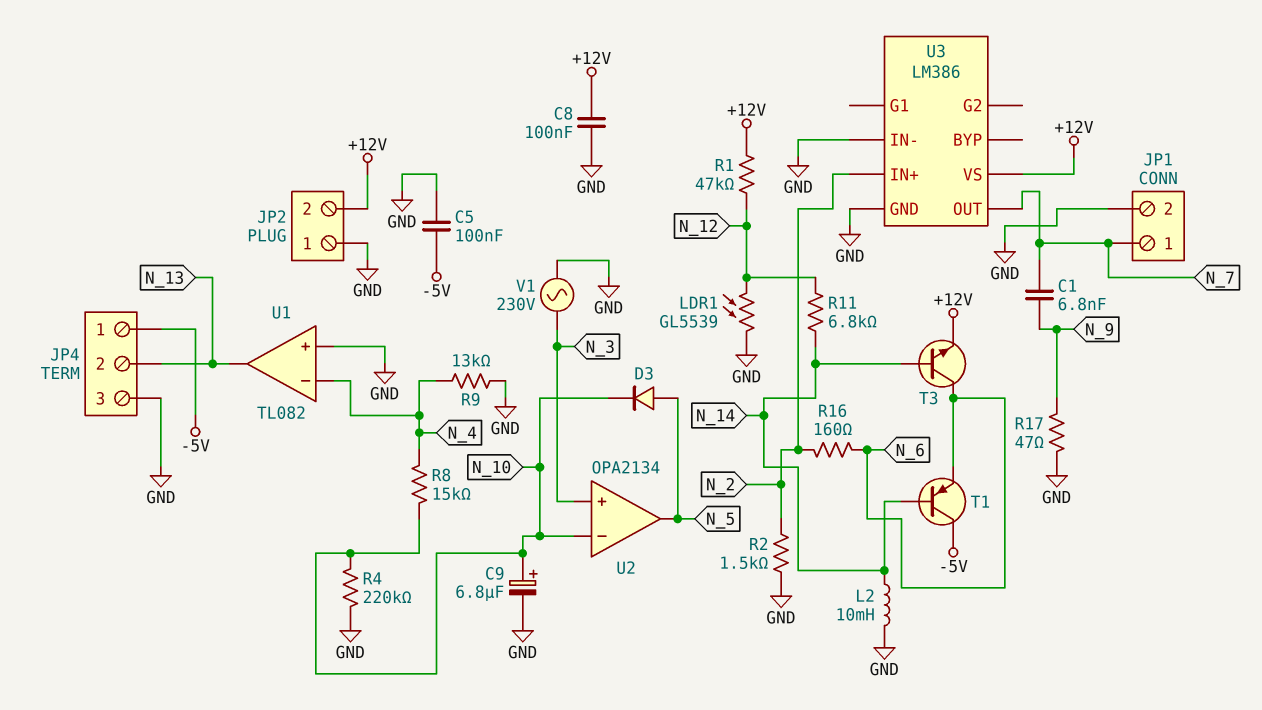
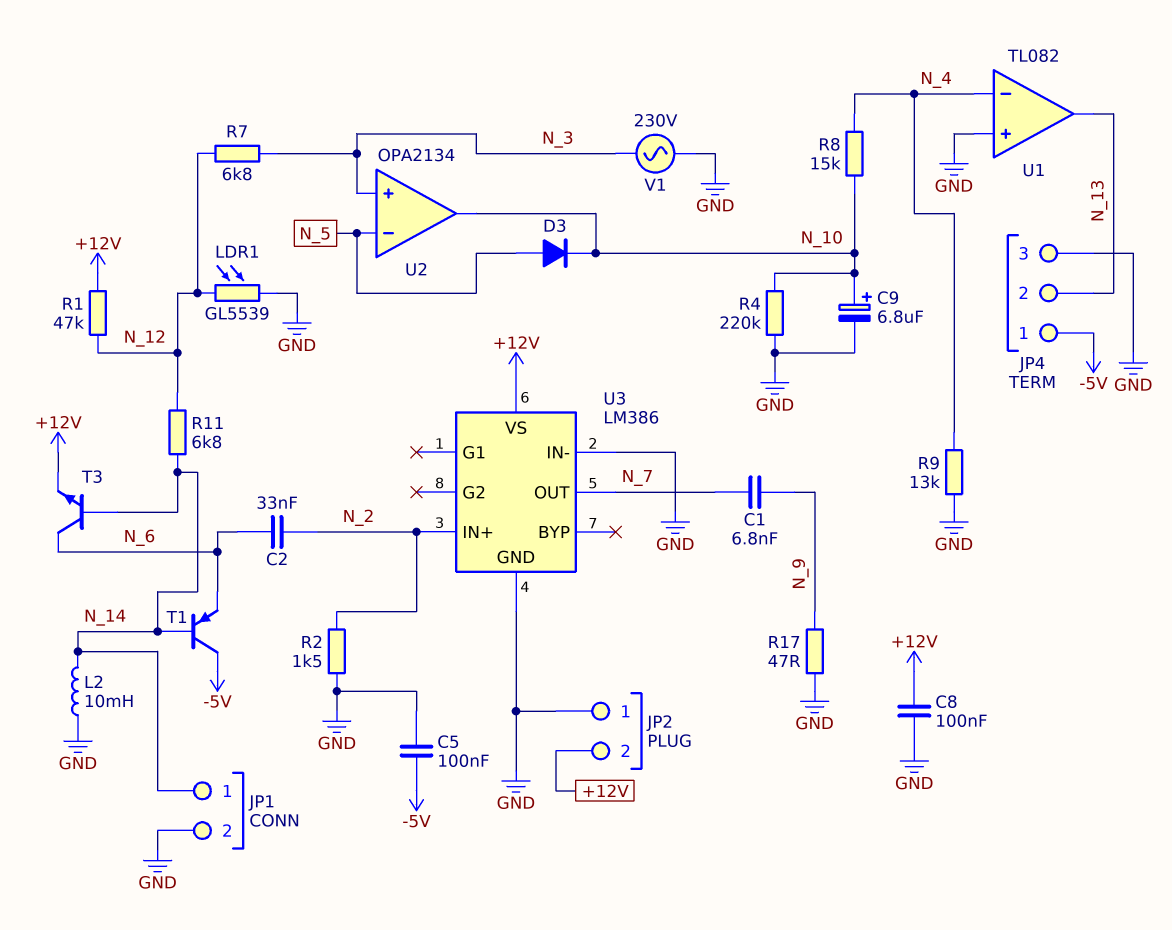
C2: none -> 33nF (N_2, N_6)
JP1 pin 1: N_7 -> N_14
R7: none -> 6.8k (N_3, N_12)
R16: 160 (N_2, N_6) -> none
U2 pin in-: N_10 -> N_5
U2 pin out: N_5 -> N_10

